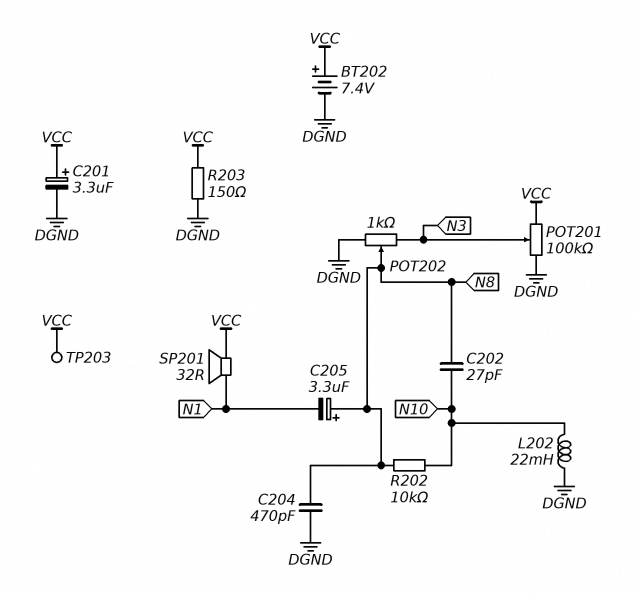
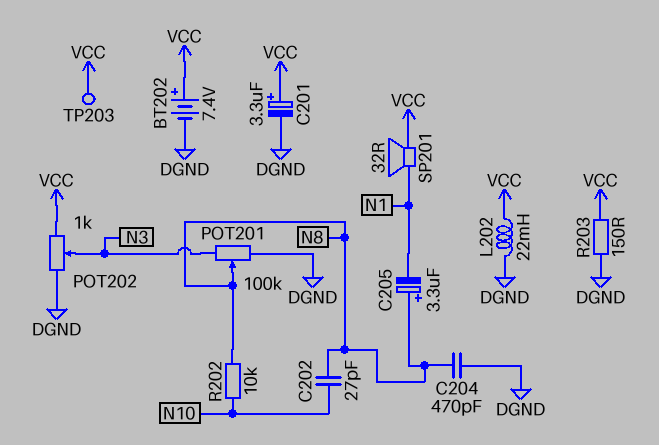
L202: 22mH (DGND, N10) -> 22mH (DGND, VCC)
POT201: 100k (DGND, VCC, wiper N3) -> 100k (DGND, N3, wiper N8)
POT202: 1k (DGND, N3, wiper N8) -> 1k (DGND, VCC, wiper N3)

